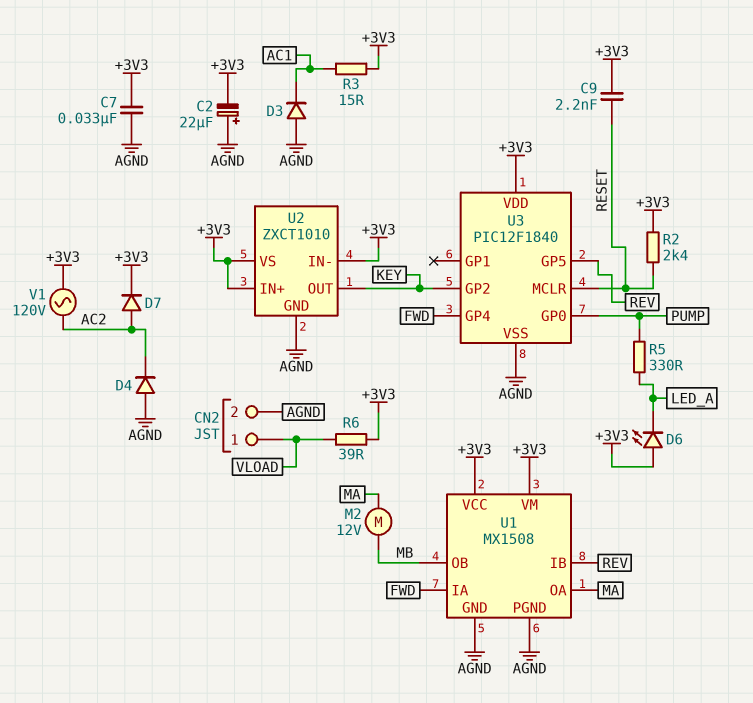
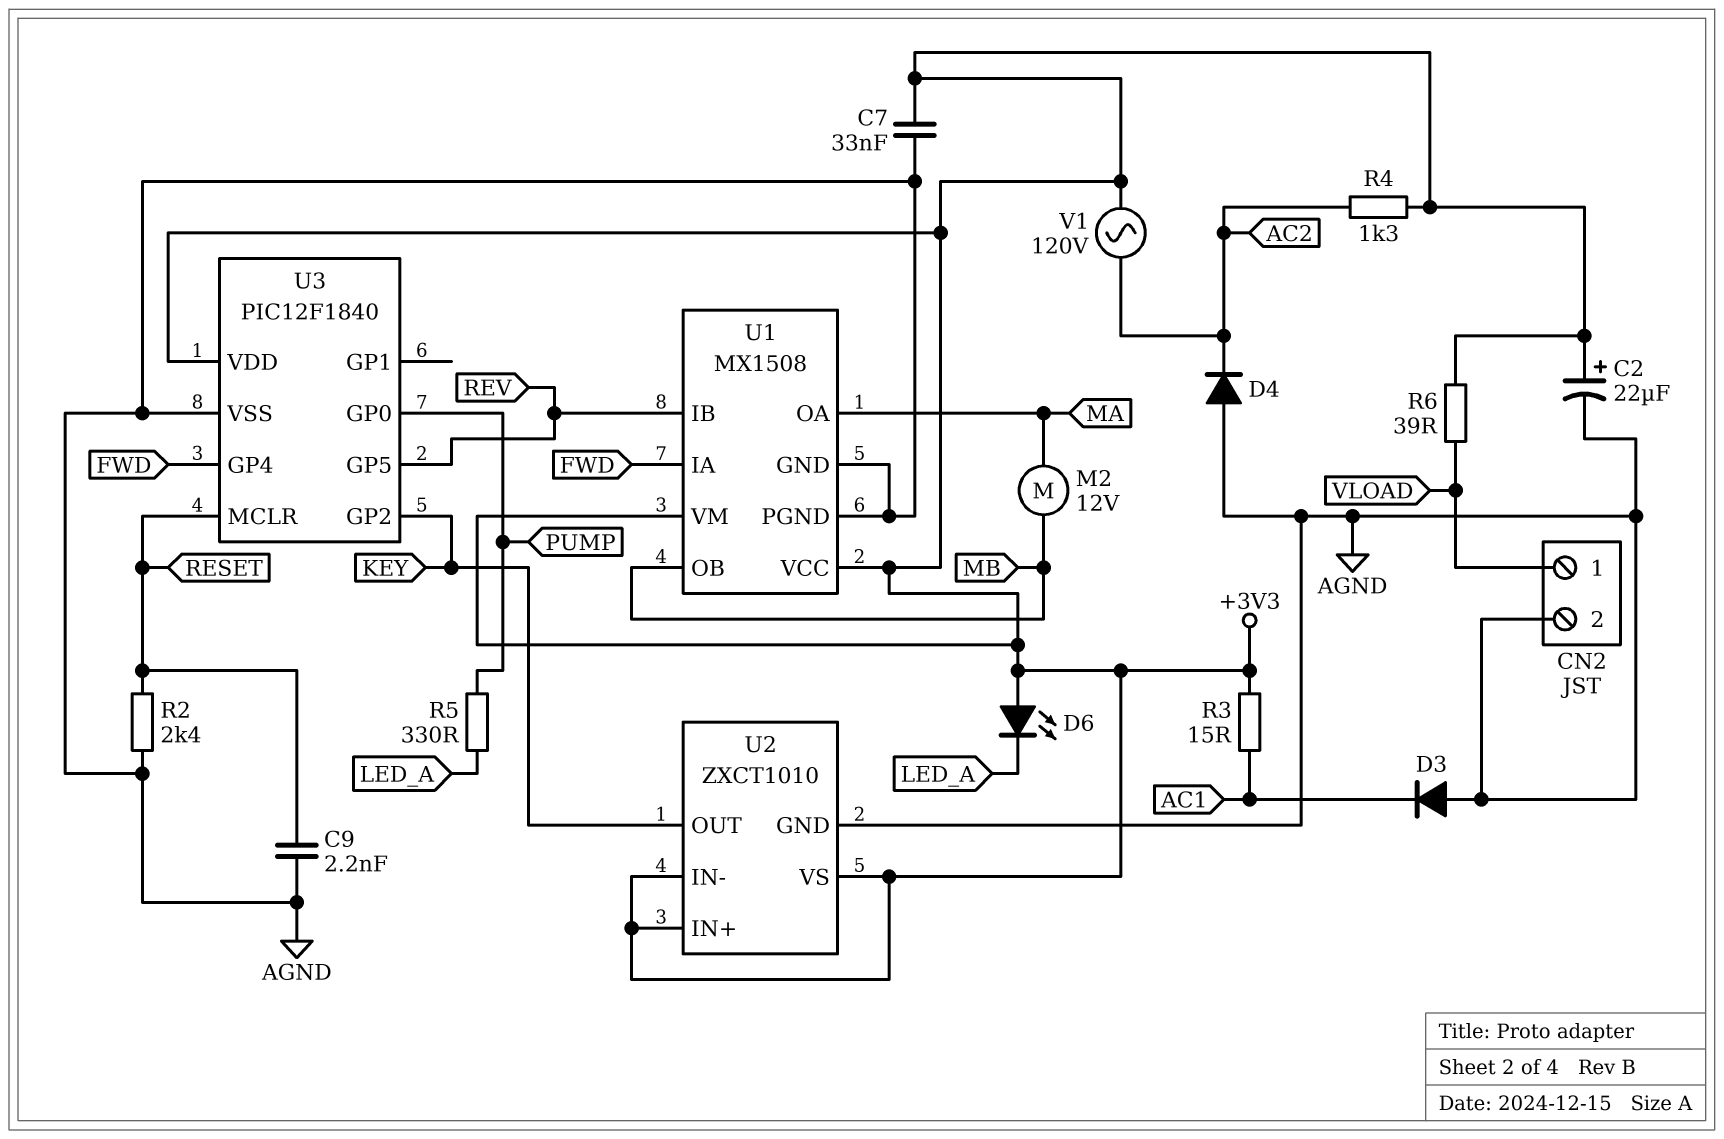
C2: 22uF (plus AGND, minus +3V3) -> 22uF (plus +3V3, minus AGND)
C9: 2.2nF (+3V3, RESET) -> 2.2nF (AGND, RESET)
D7: diode (A AC2, K +3V3) -> none
R2: 2.4k (+3V3, RESET) -> 2.4k (AGND, RESET)
R4: none -> 1.3k (+3V3, AC2)

